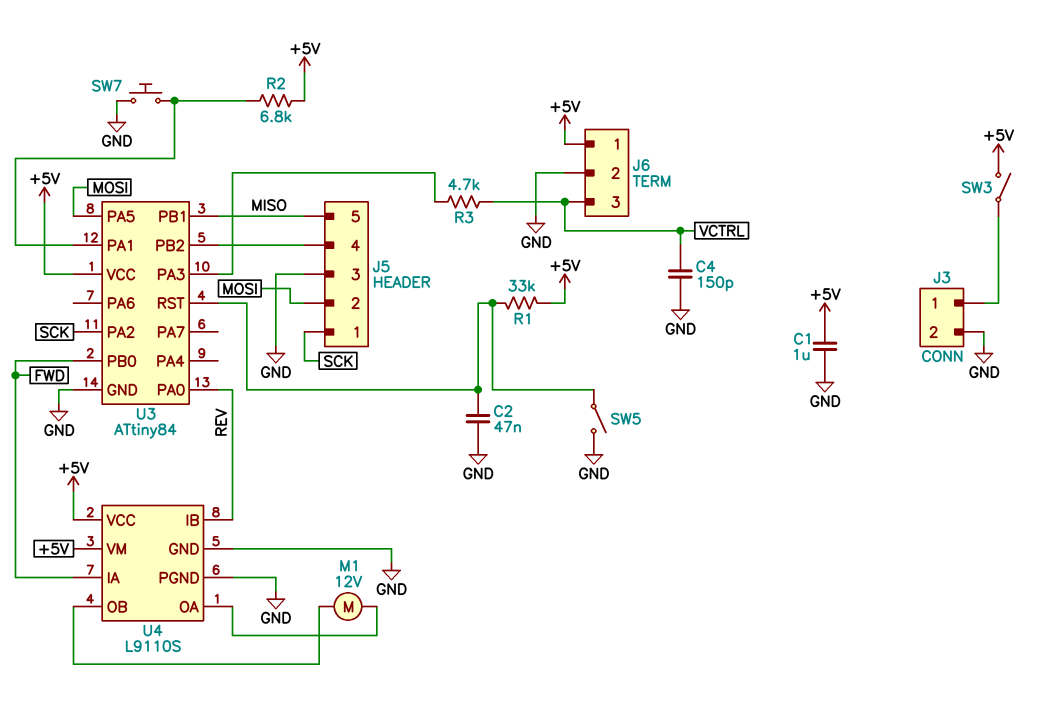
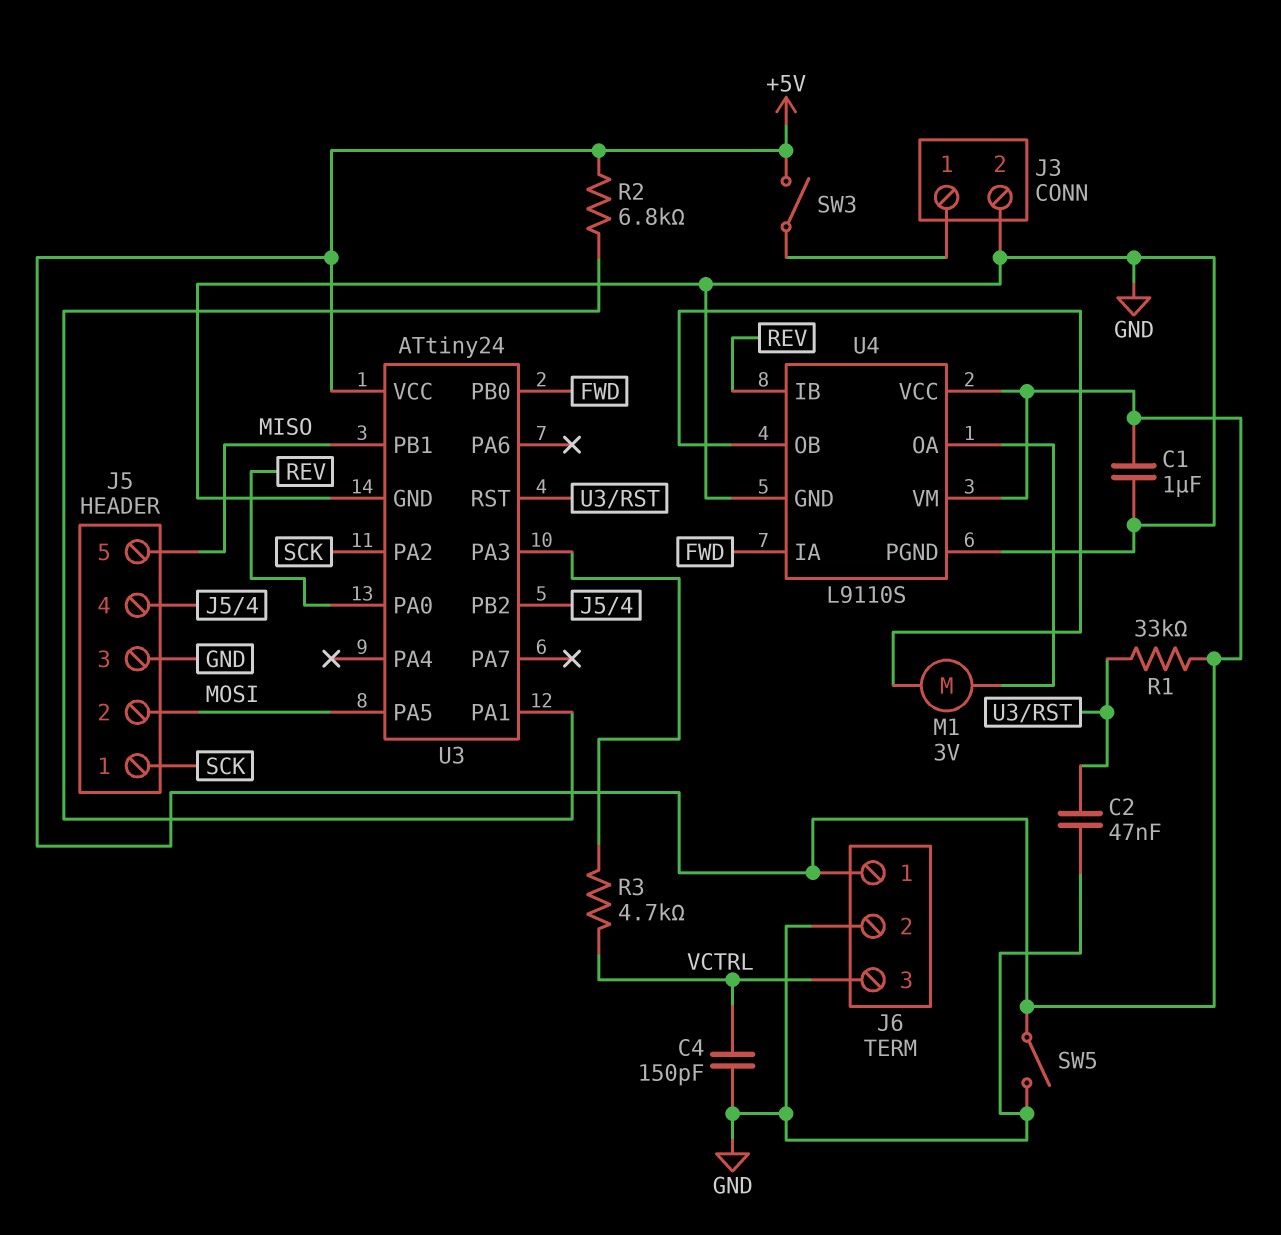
M1: motor 12V (U4/OA, U4/OB) -> motor 3V (U4/OA, U4/OB)
SW5: switch (GND, U3/RST) -> switch (+5V, GND)
SW7: button (GND, U3/PA1) -> none
U3: ATtiny84 -> ATtiny24

